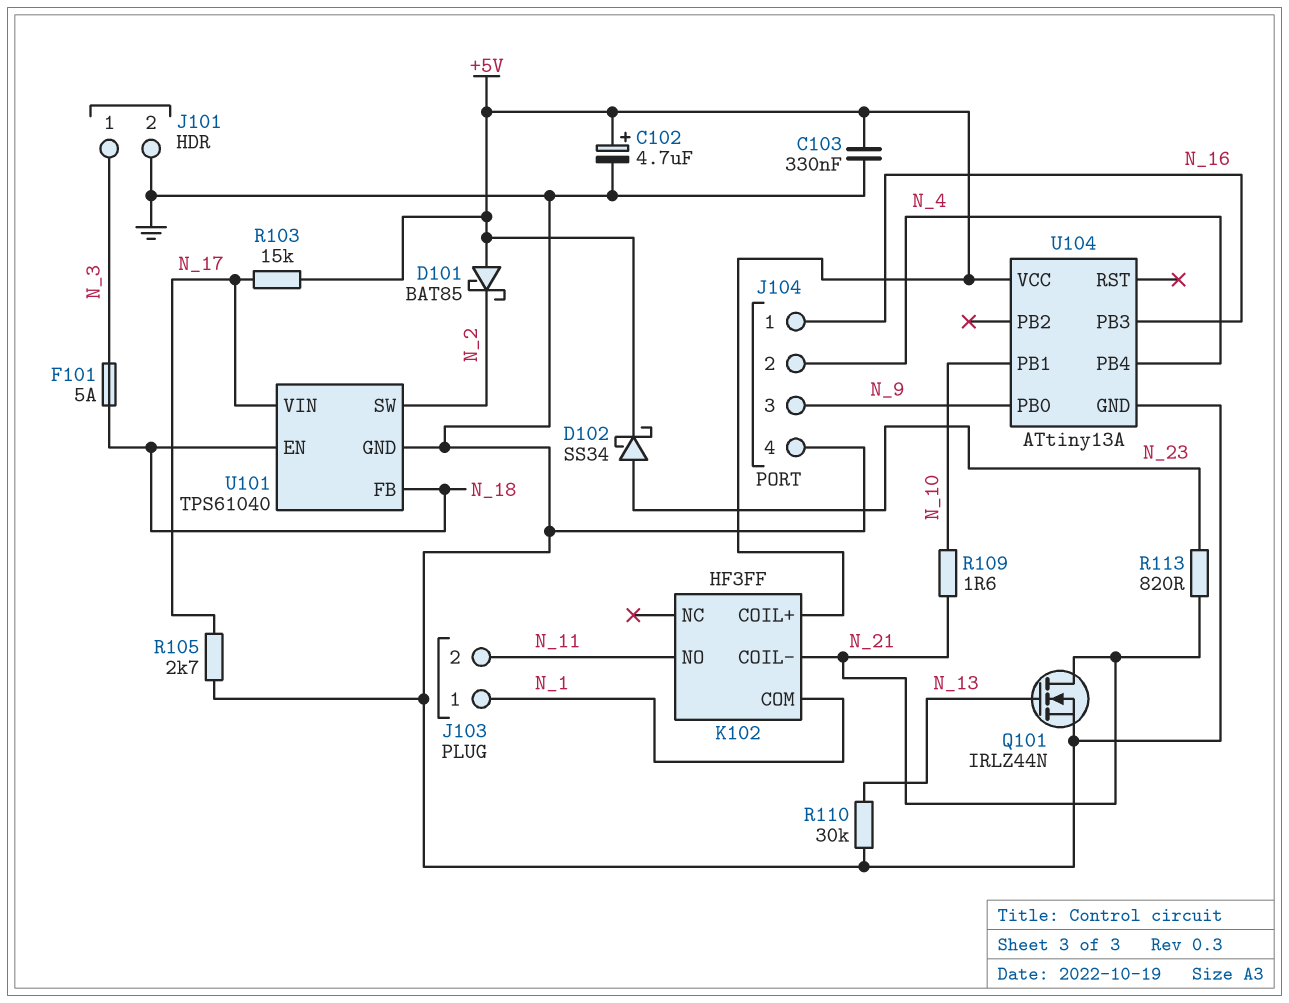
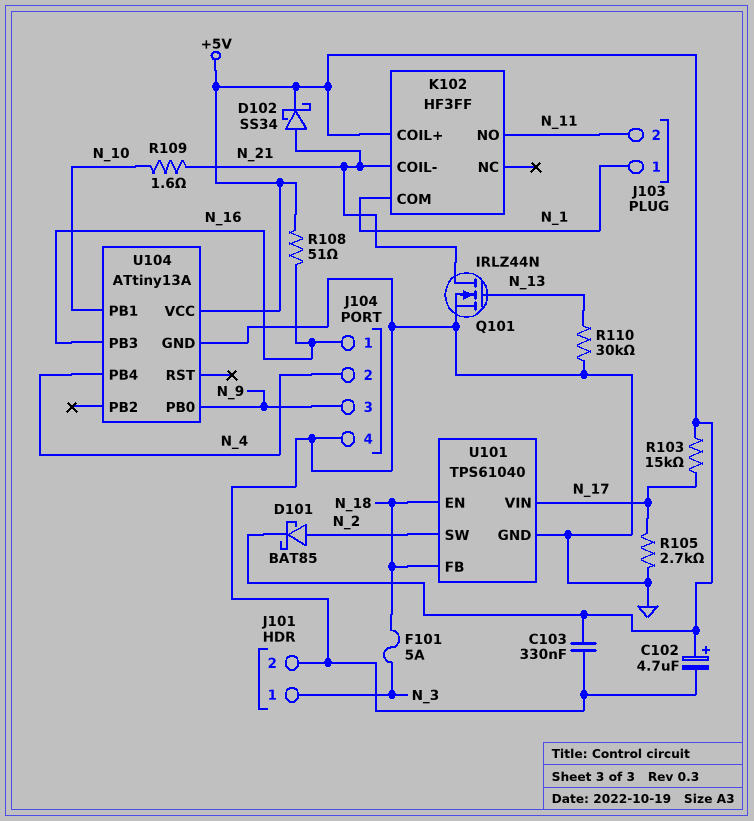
D101: schottky BAT85 (A +5V, K N_2) -> schottky BAT85 (A N_2, K +5V)
D102: schottky SS34 (A N_23, K +5V) -> schottky SS34 (A N_21, K +5V)
R108: none -> 51 (+5V, N_16)
R113: 820 (N_21, N_23) -> none

